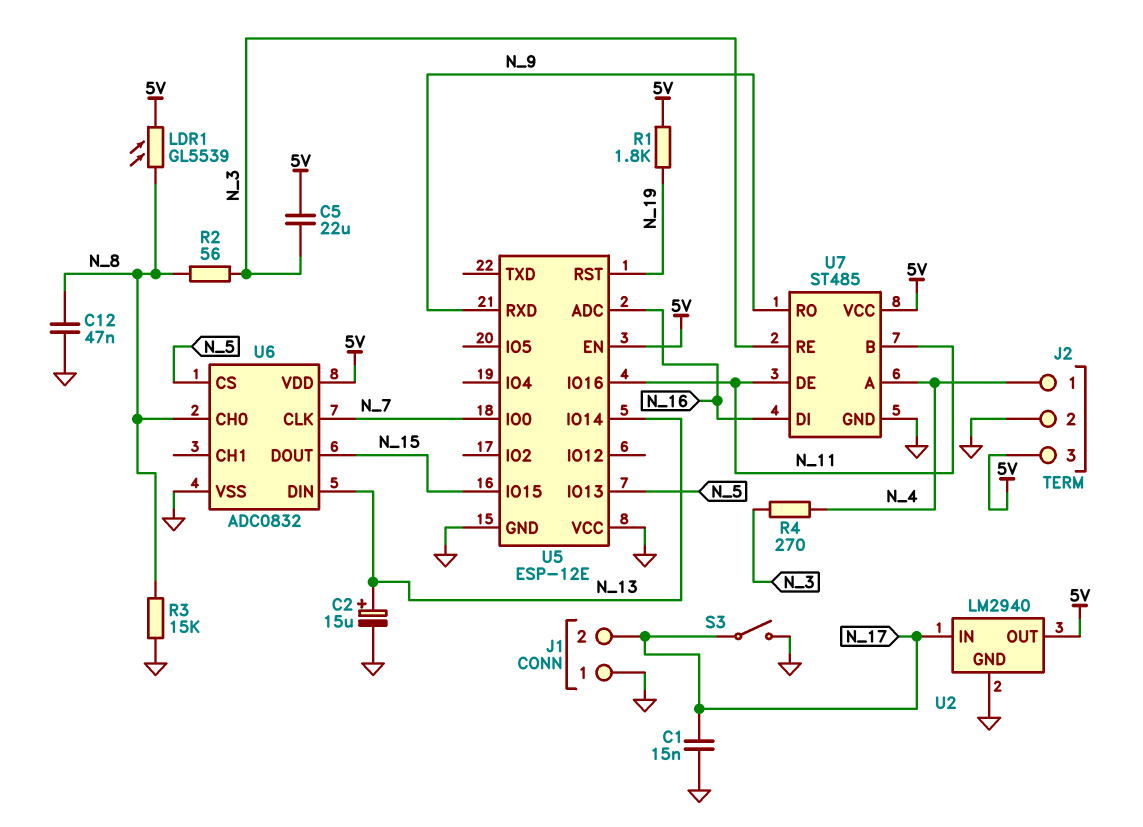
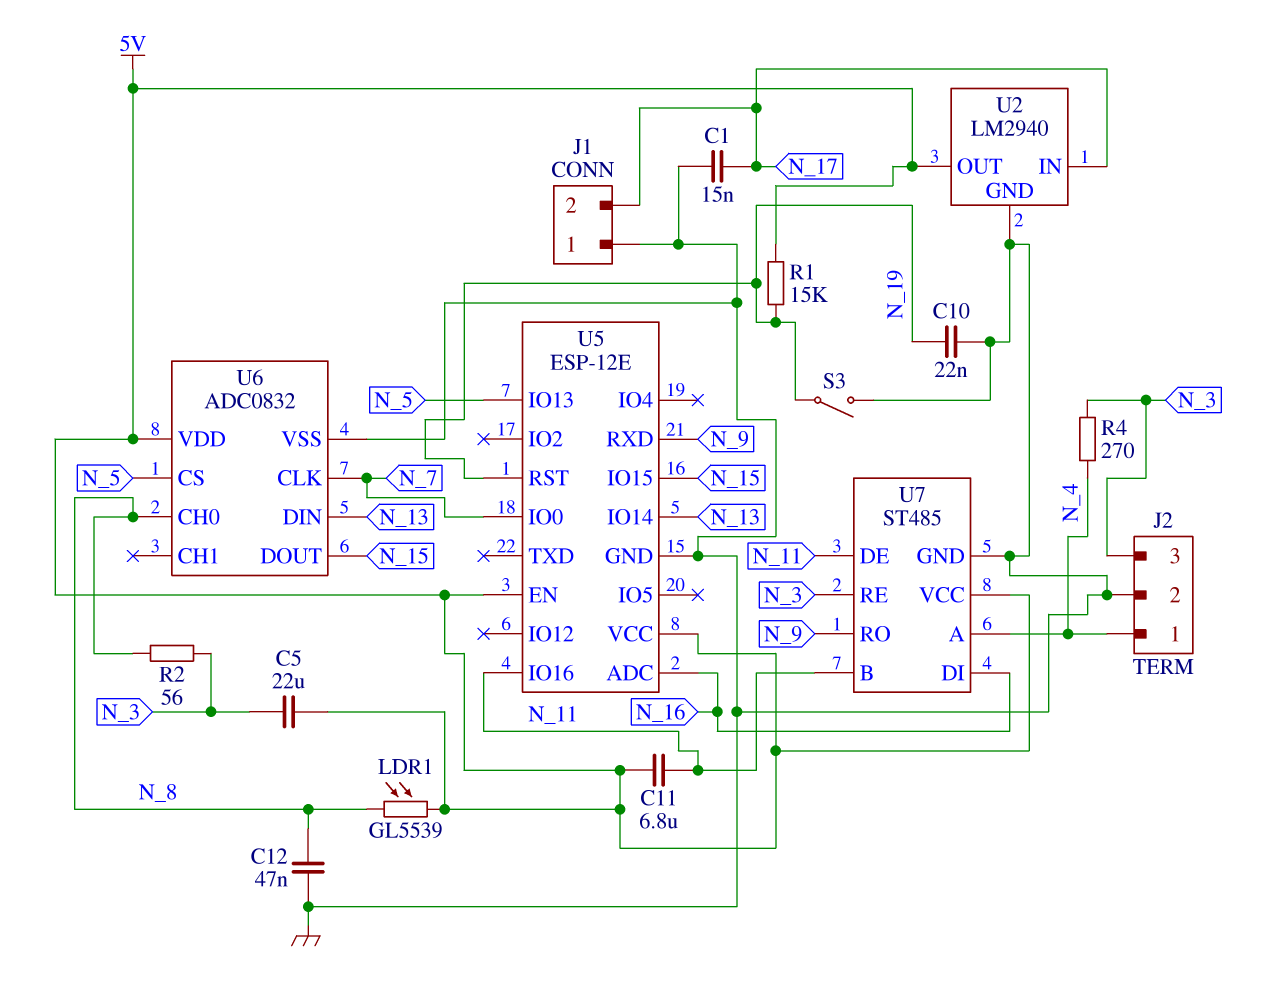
C2: 15uF (plus N_13, minus GND) -> none
C10: none -> 22nF (GND, N_19)
C11: none -> 6.8uF (5V, N_11)
J2 pin 3: 5V -> N_3
R1: 1.8k (5V, N_19) -> 15k (5V, N_19)
R3: 15k (GND, N_8) -> none
S3: switch (GND, N_17) -> switch (GND, N_19)
U5 pin VCC: GND -> 5V

